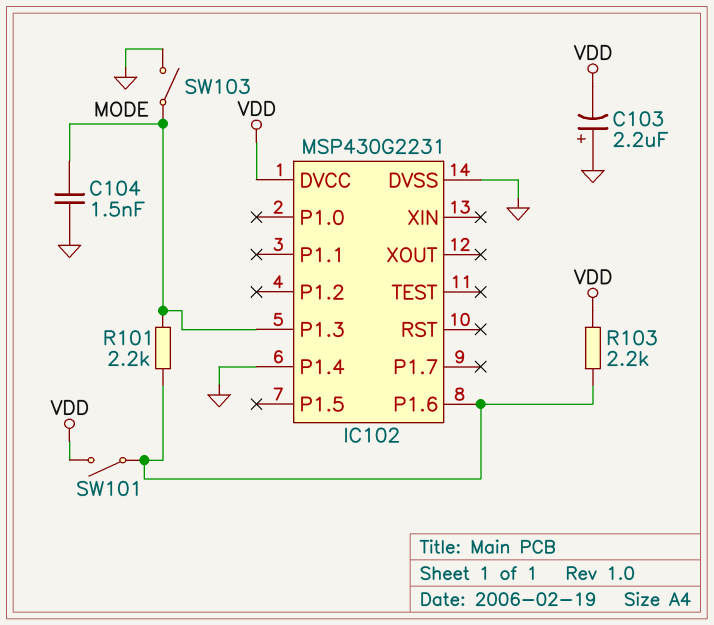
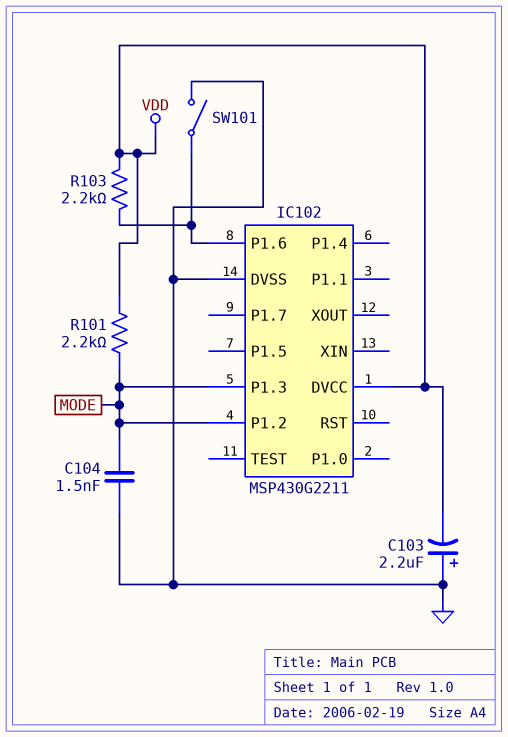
IC102: MSP430G2231 -> MSP430G2211
IC102 pin P1.2: none -> MODE
IC102 pin P1.4: GND -> none
R101: 2.2k (IC102/P1.6, MODE) -> 2.2k (MODE, VDD)
SW101: switch (IC102/P1.6, VDD) -> switch (GND, IC102/P1.6)
SW103: switch (GND, MODE) -> none

